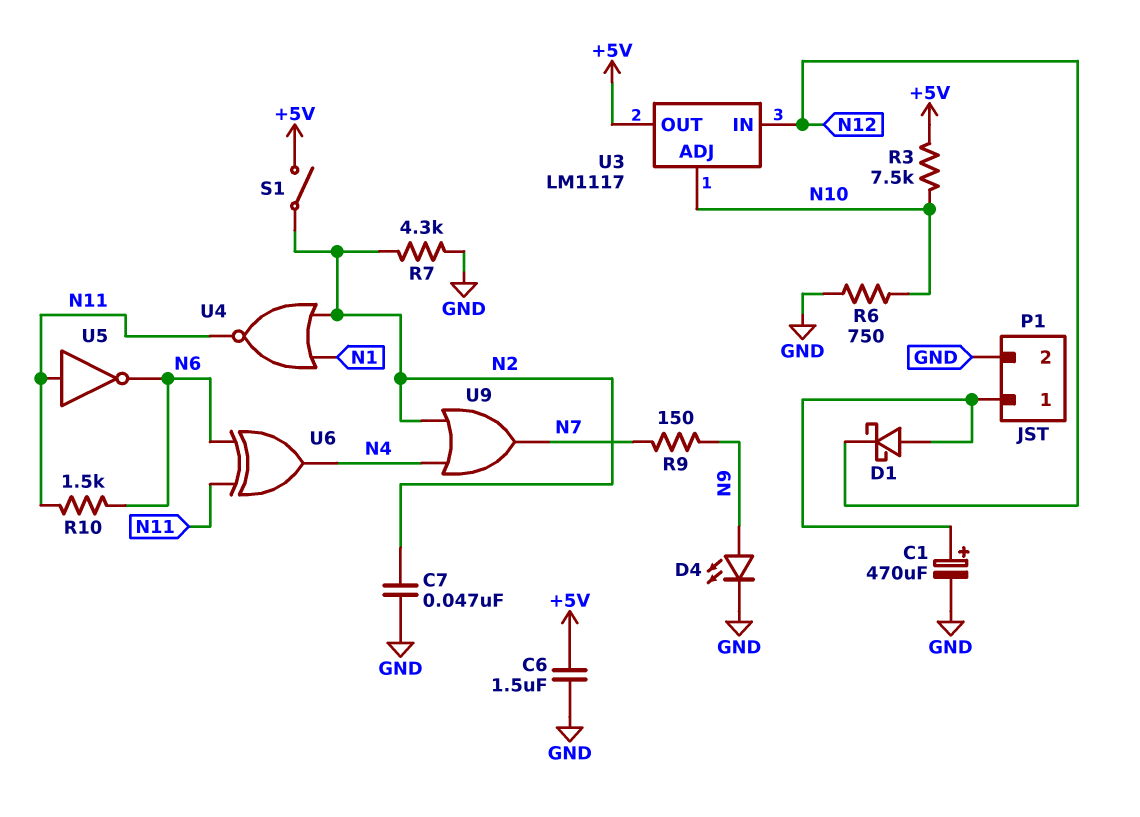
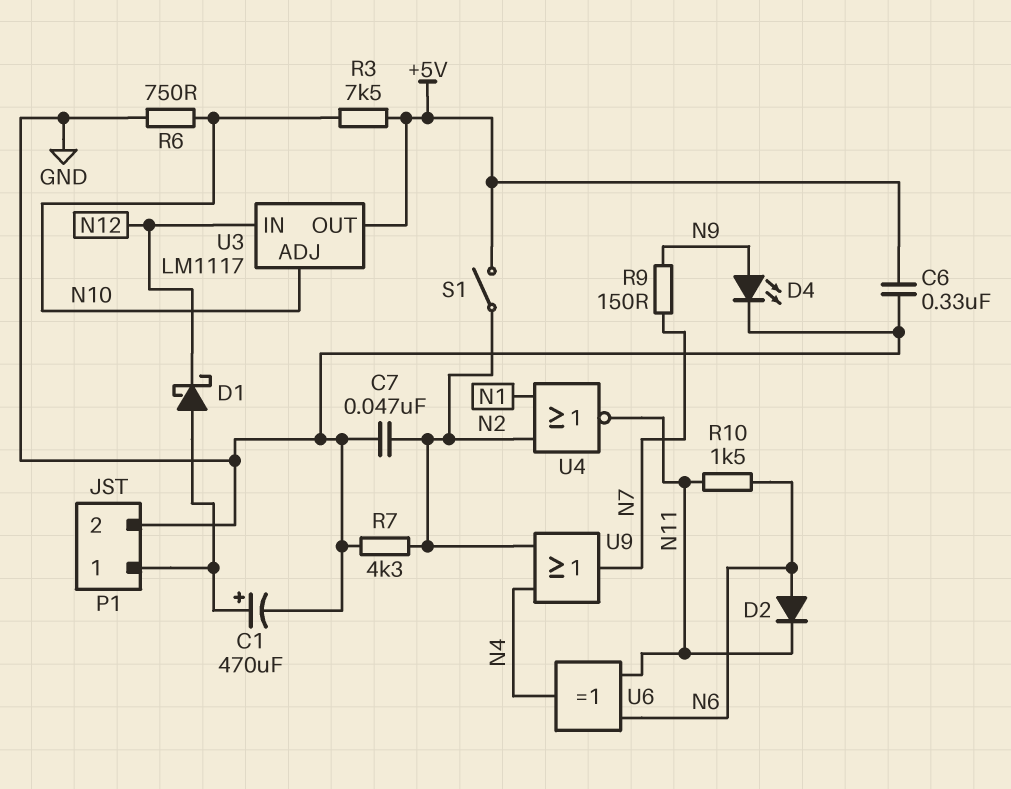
C6: 1.5uF (+5V, GND) -> 330nF (+5V, GND)
D2: none -> diode (A N6, K N11)
U5: NOT (in N11, out N6) -> none

